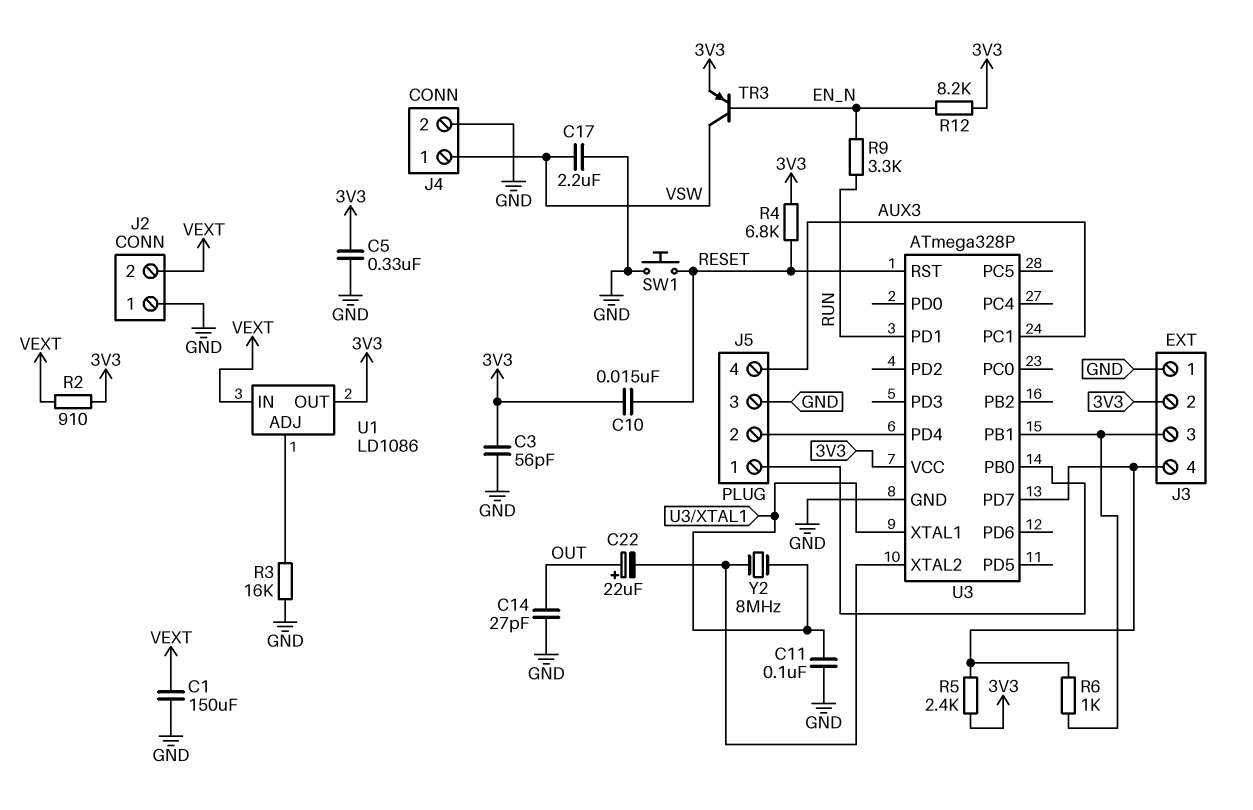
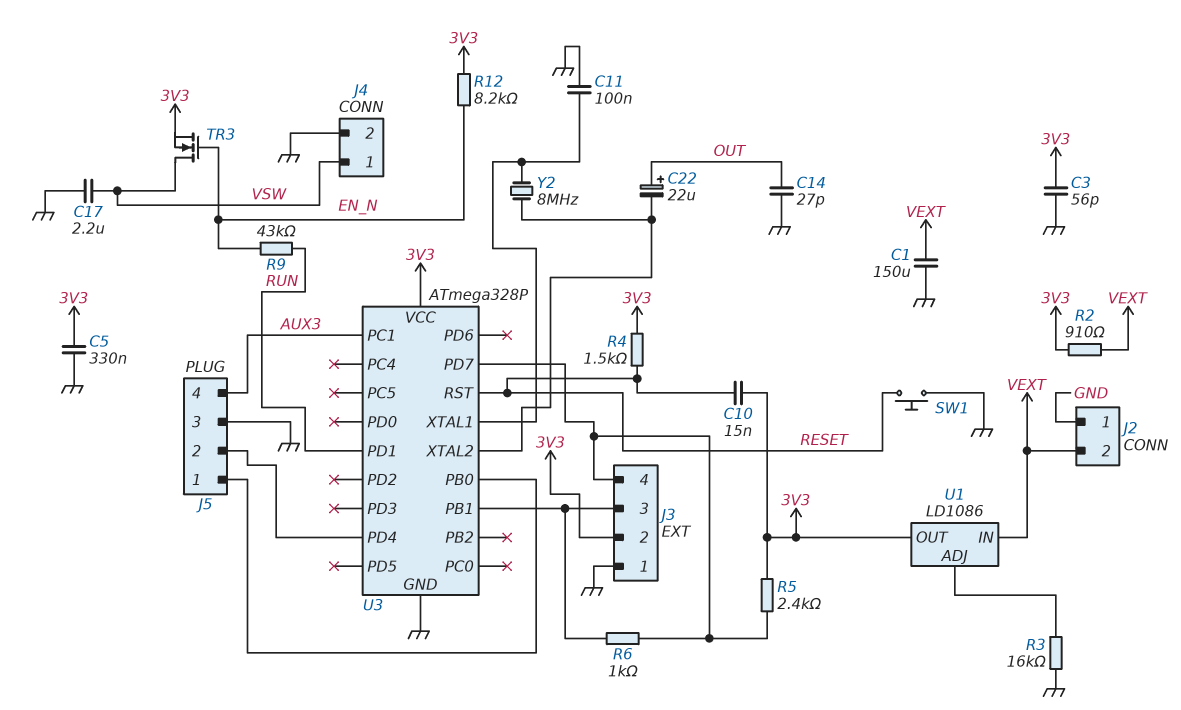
R4: 6.8k (3V3, RESET) -> 1.5k (3V3, RESET)
R9: 3.3k (EN_N, RUN) -> 43k (EN_N, RUN)
TR3: PNP (B EN_N, C VSW, E 3V3) -> NMOS (G EN_N, D VSW, S 3V3)

